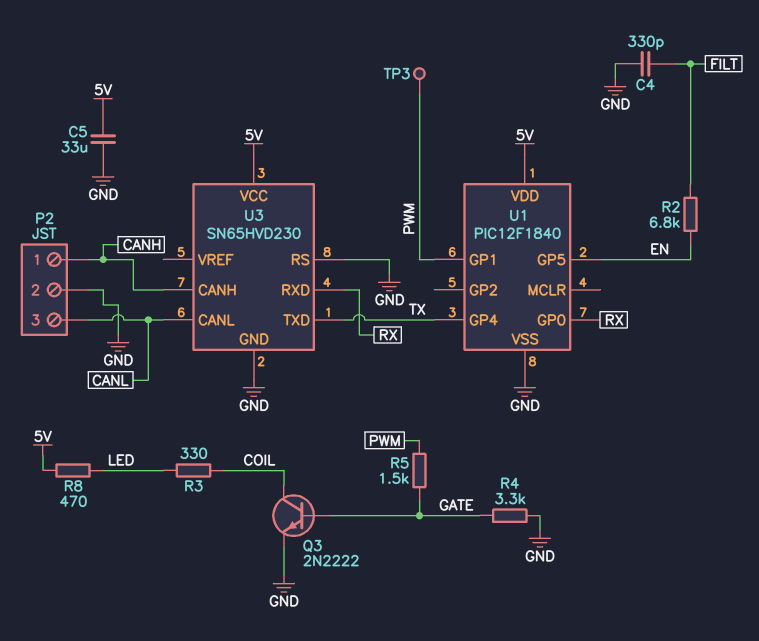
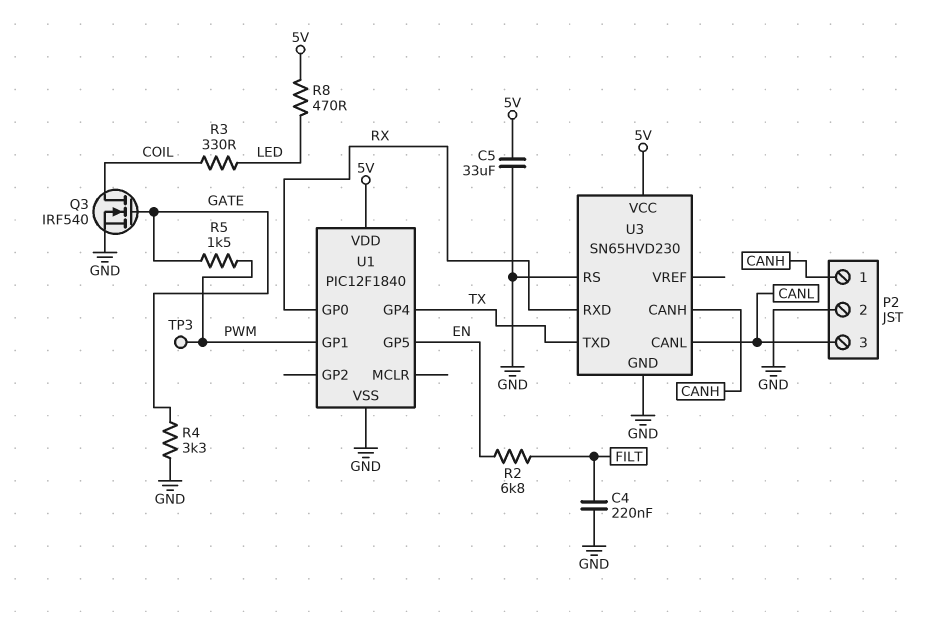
C4: 330pF (FILT, GND) -> 220nF (FILT, GND)
Q3: NPN 2N2222 (B GATE, C COIL, E GND) -> NMOS IRF540 (G GATE, D COIL, S GND)

